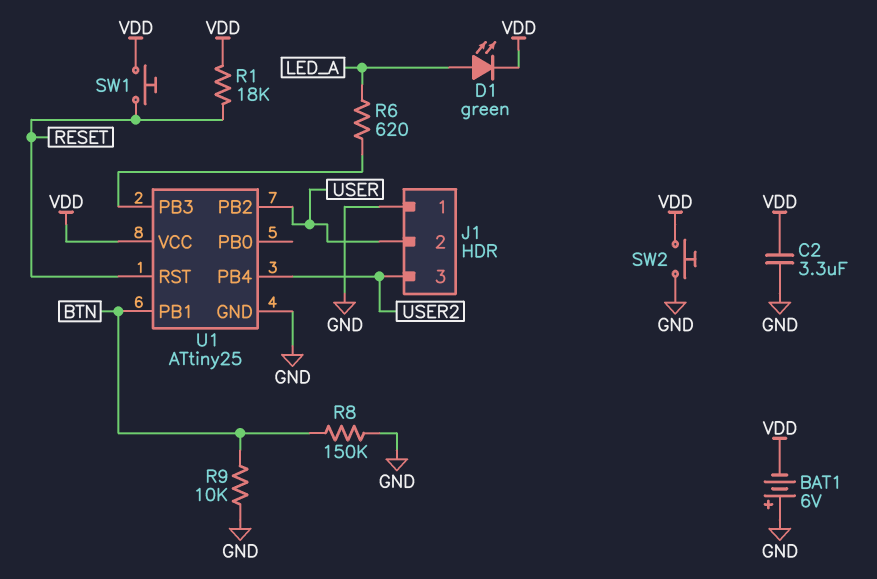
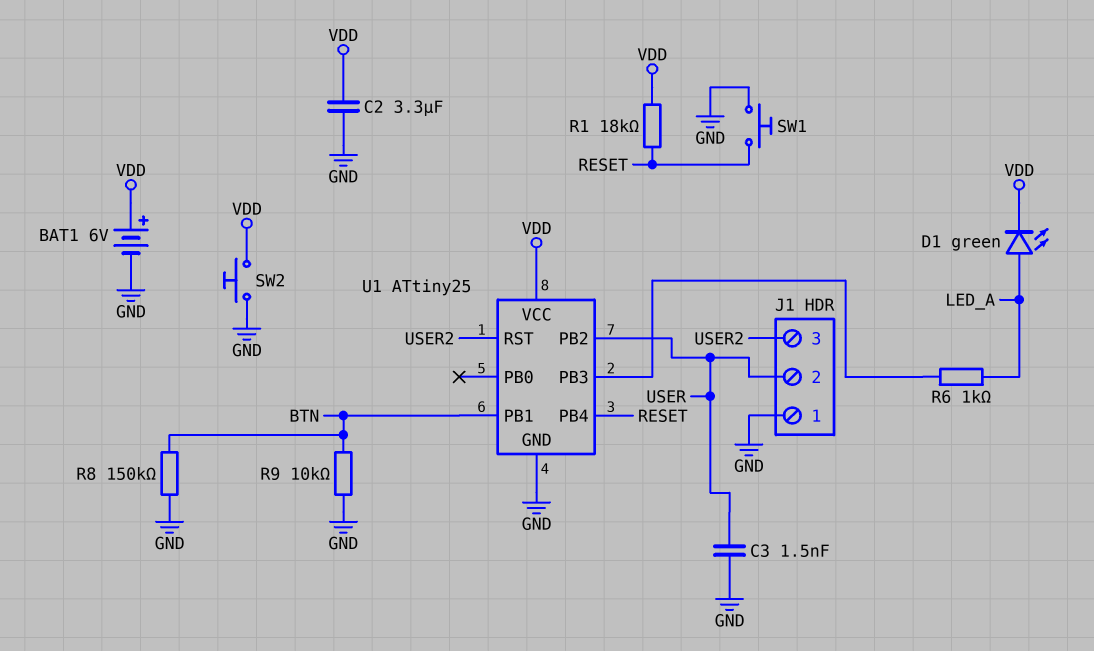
BAT1: 6V (plus GND, minus VDD) -> 6V (plus VDD, minus GND)
C3: none -> 1.5nF (GND, USER)
R6: 620 (LED_A, U1/PB3) -> 1k (LED_A, U1/PB3)
SW1: button (RESET, VDD) -> button (GND, RESET)
U1 pin PB4: USER2 -> RESET
U1 pin RST: RESET -> USER2

